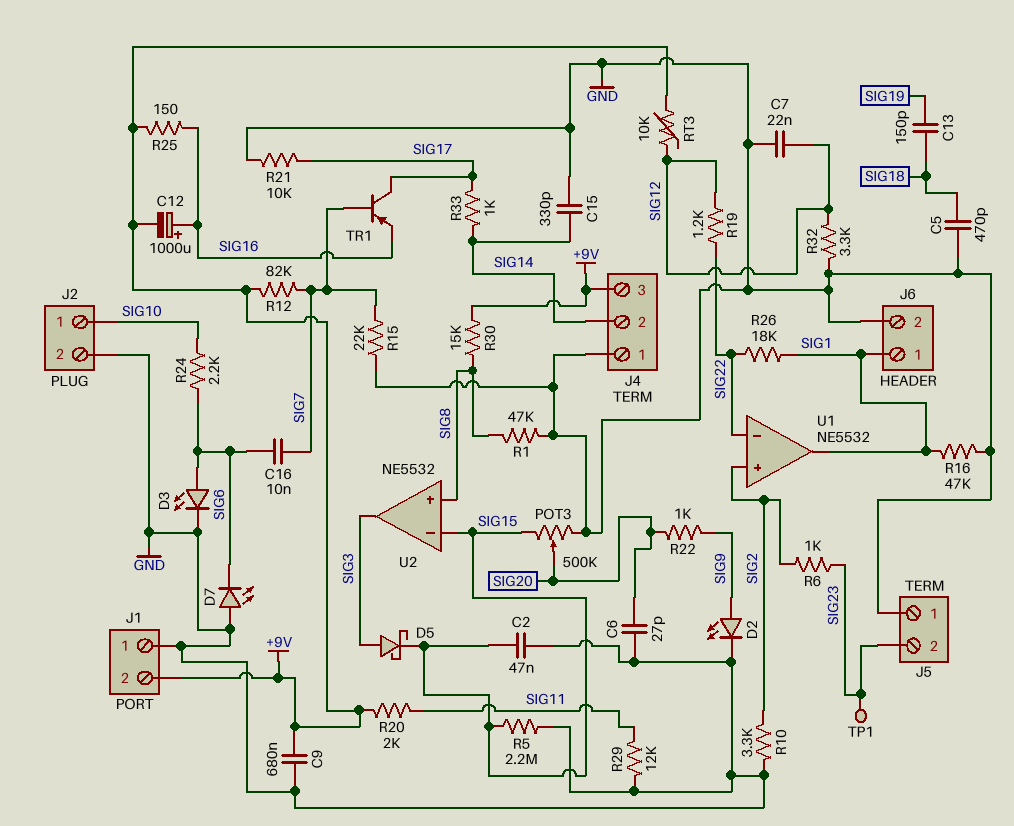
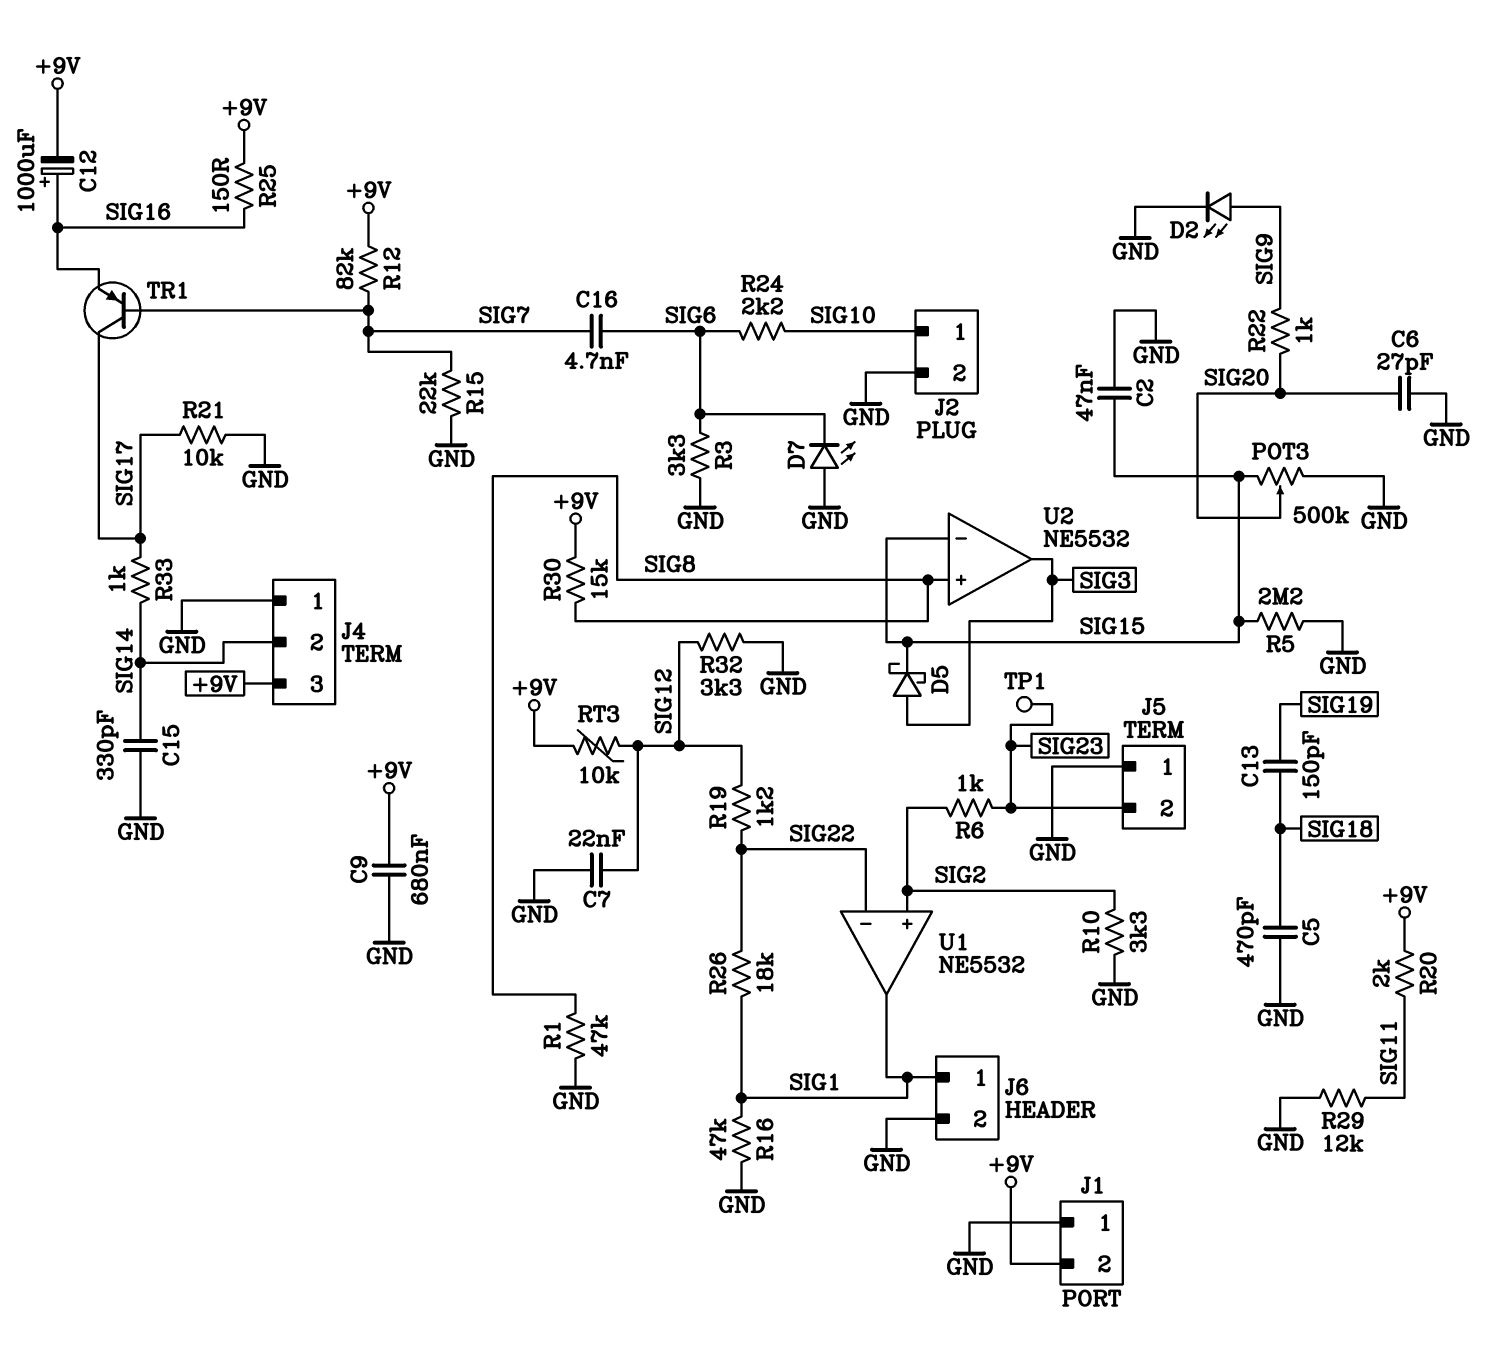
C16: 10nF (SIG6, SIG7) -> 4.7nF (SIG6, SIG7)
D3: LED (A SIG6, K GND) -> none
R3: none -> 3.3k (GND, SIG6)

